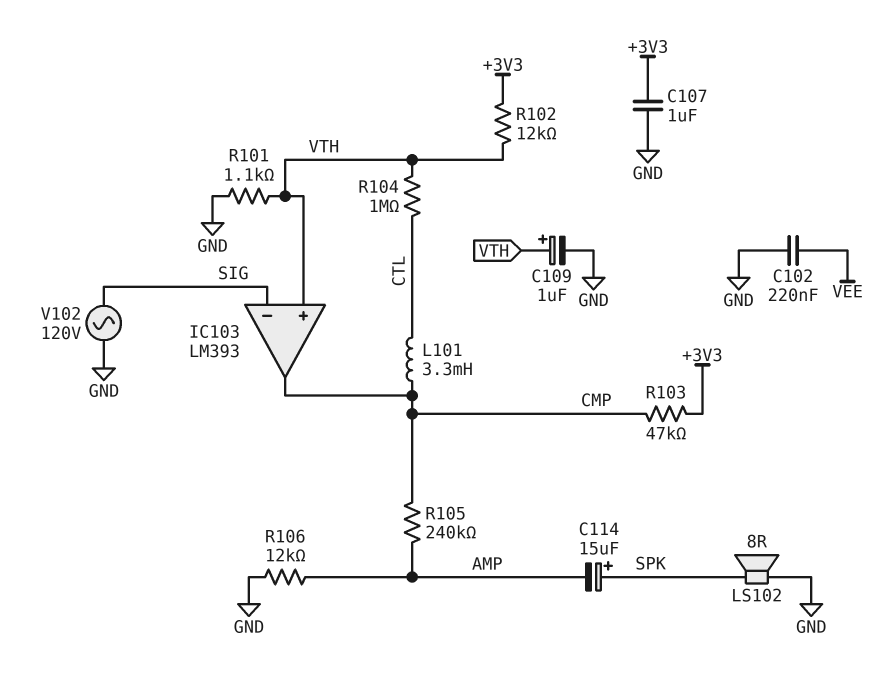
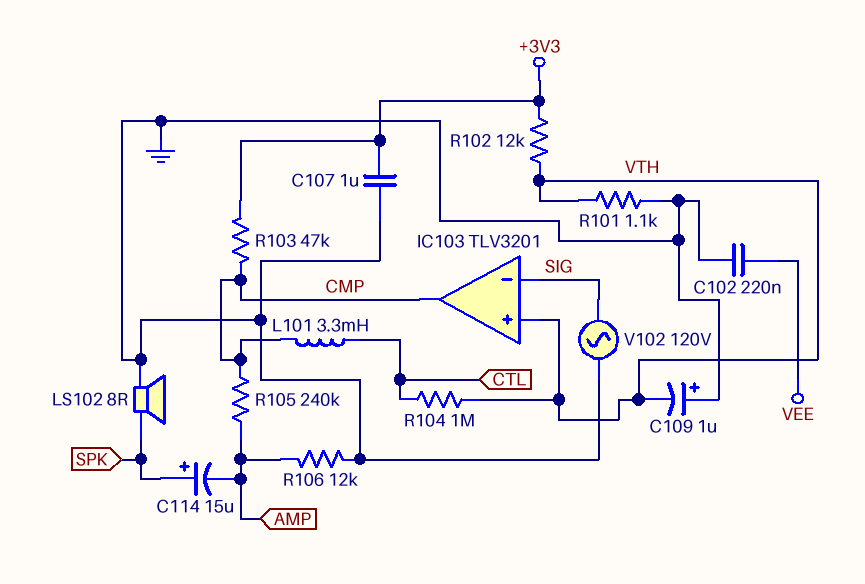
C109: 1uF (plus VTH, minus GND) -> 1uF (plus GND, minus VTH)
IC103: LM393 -> TLV3201

